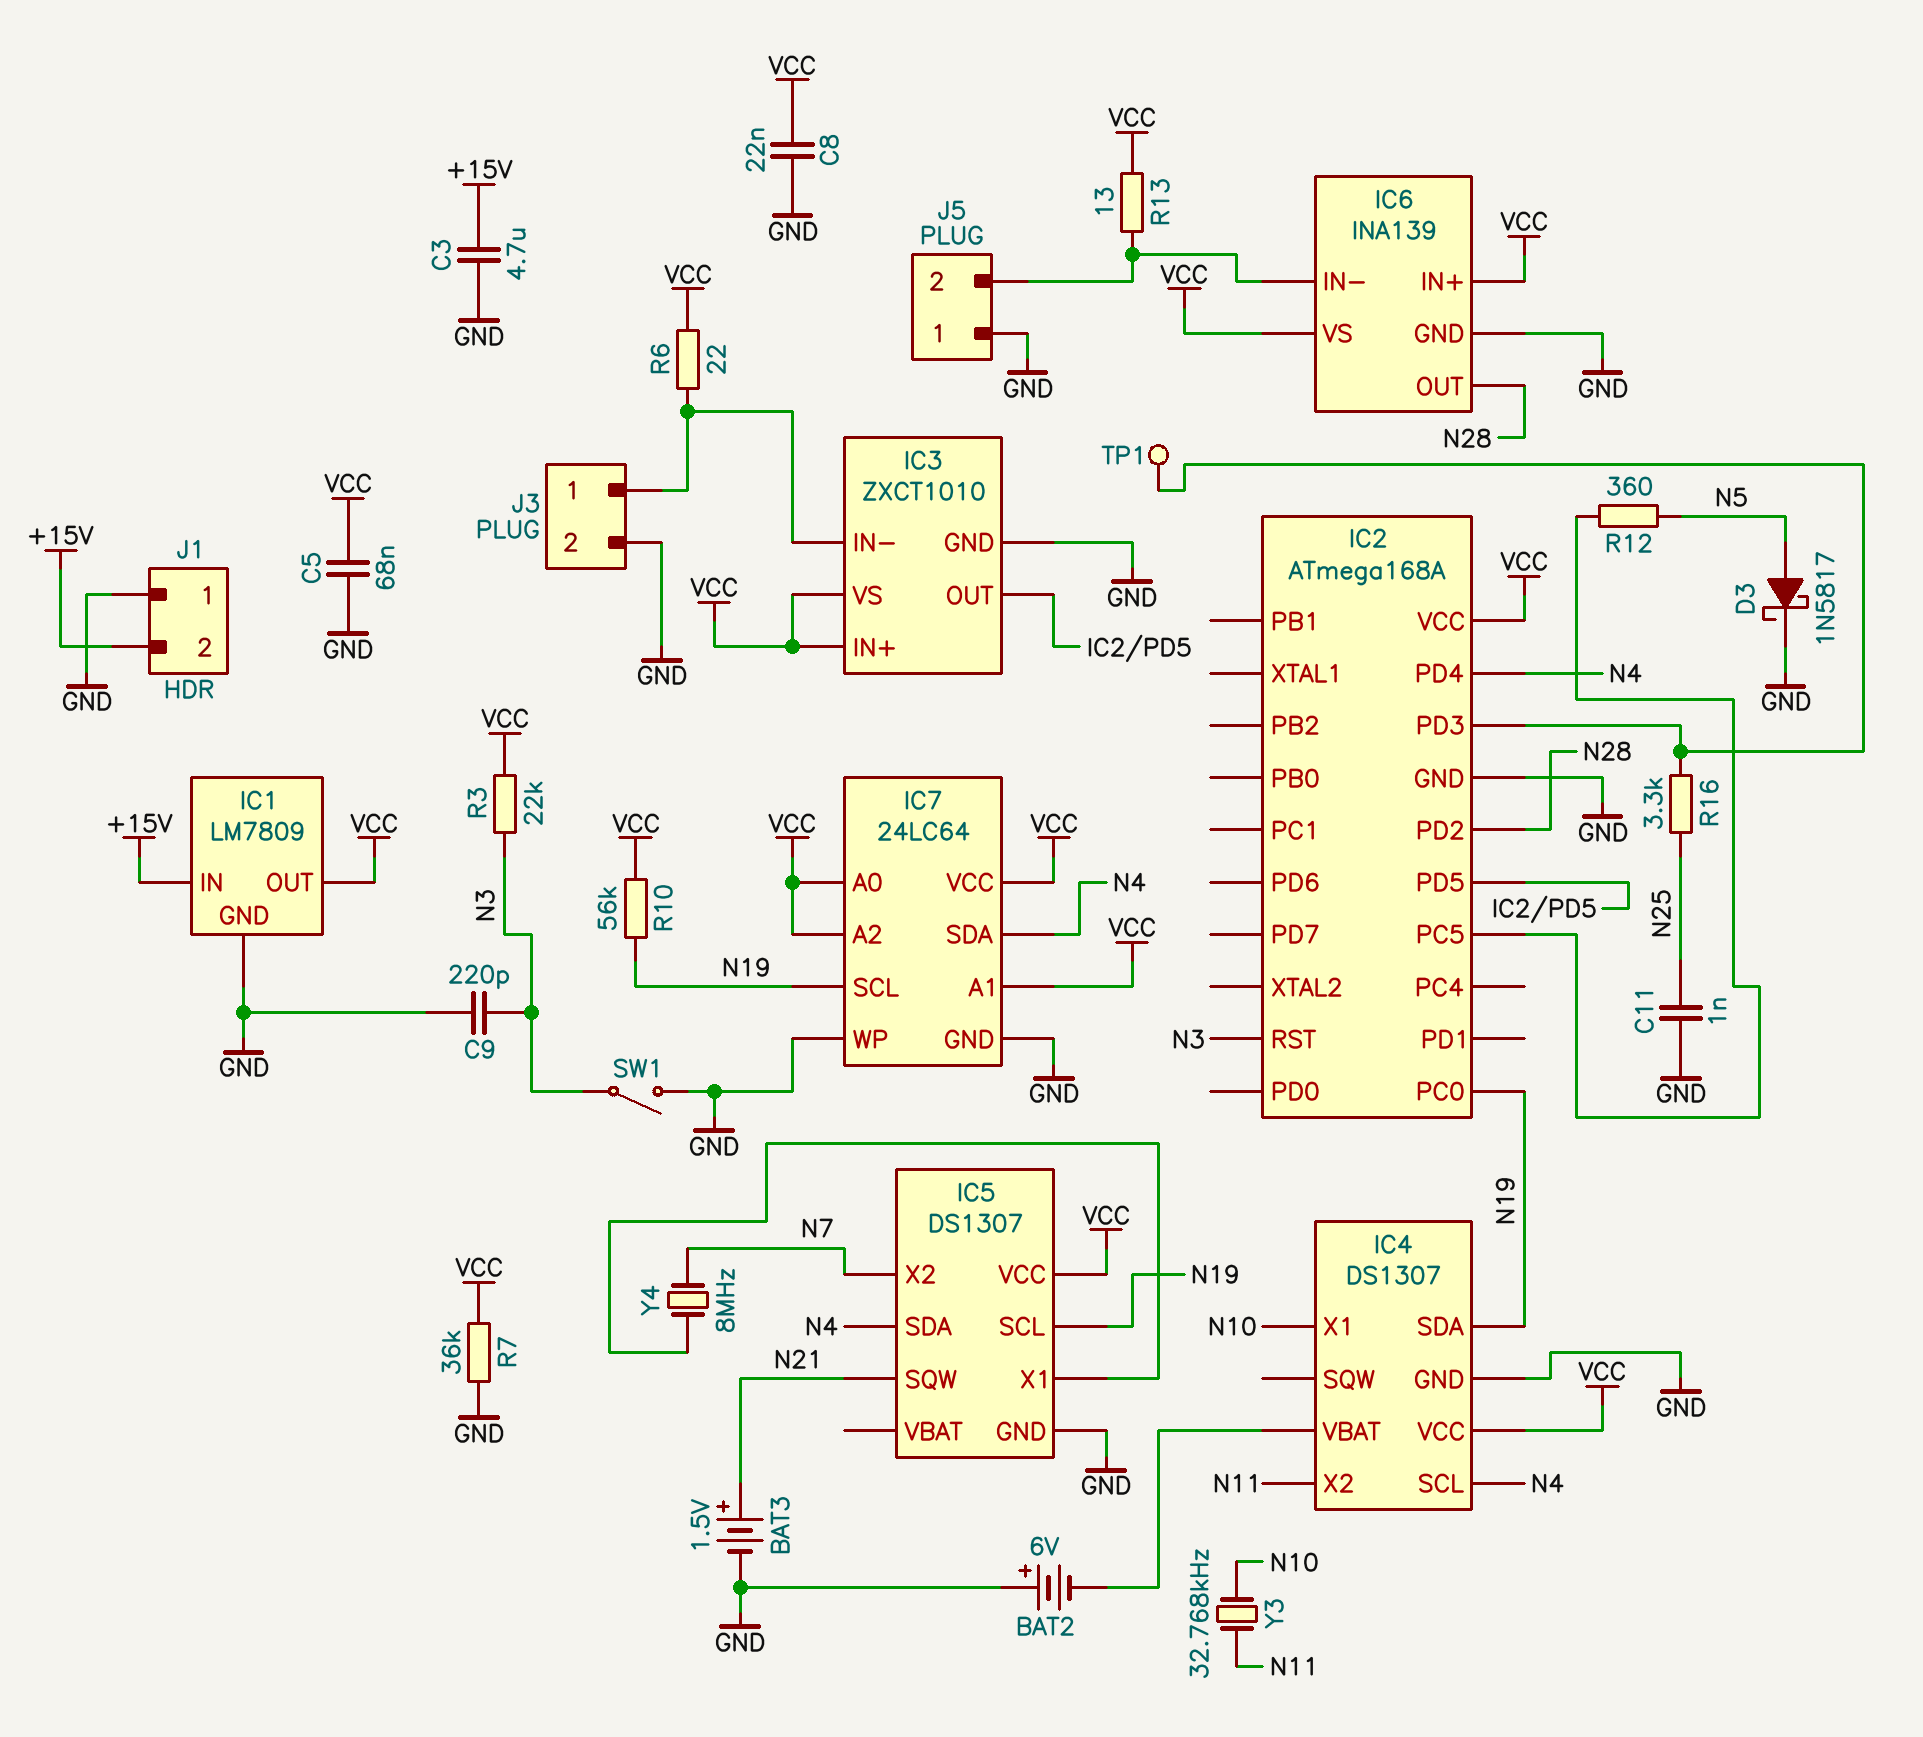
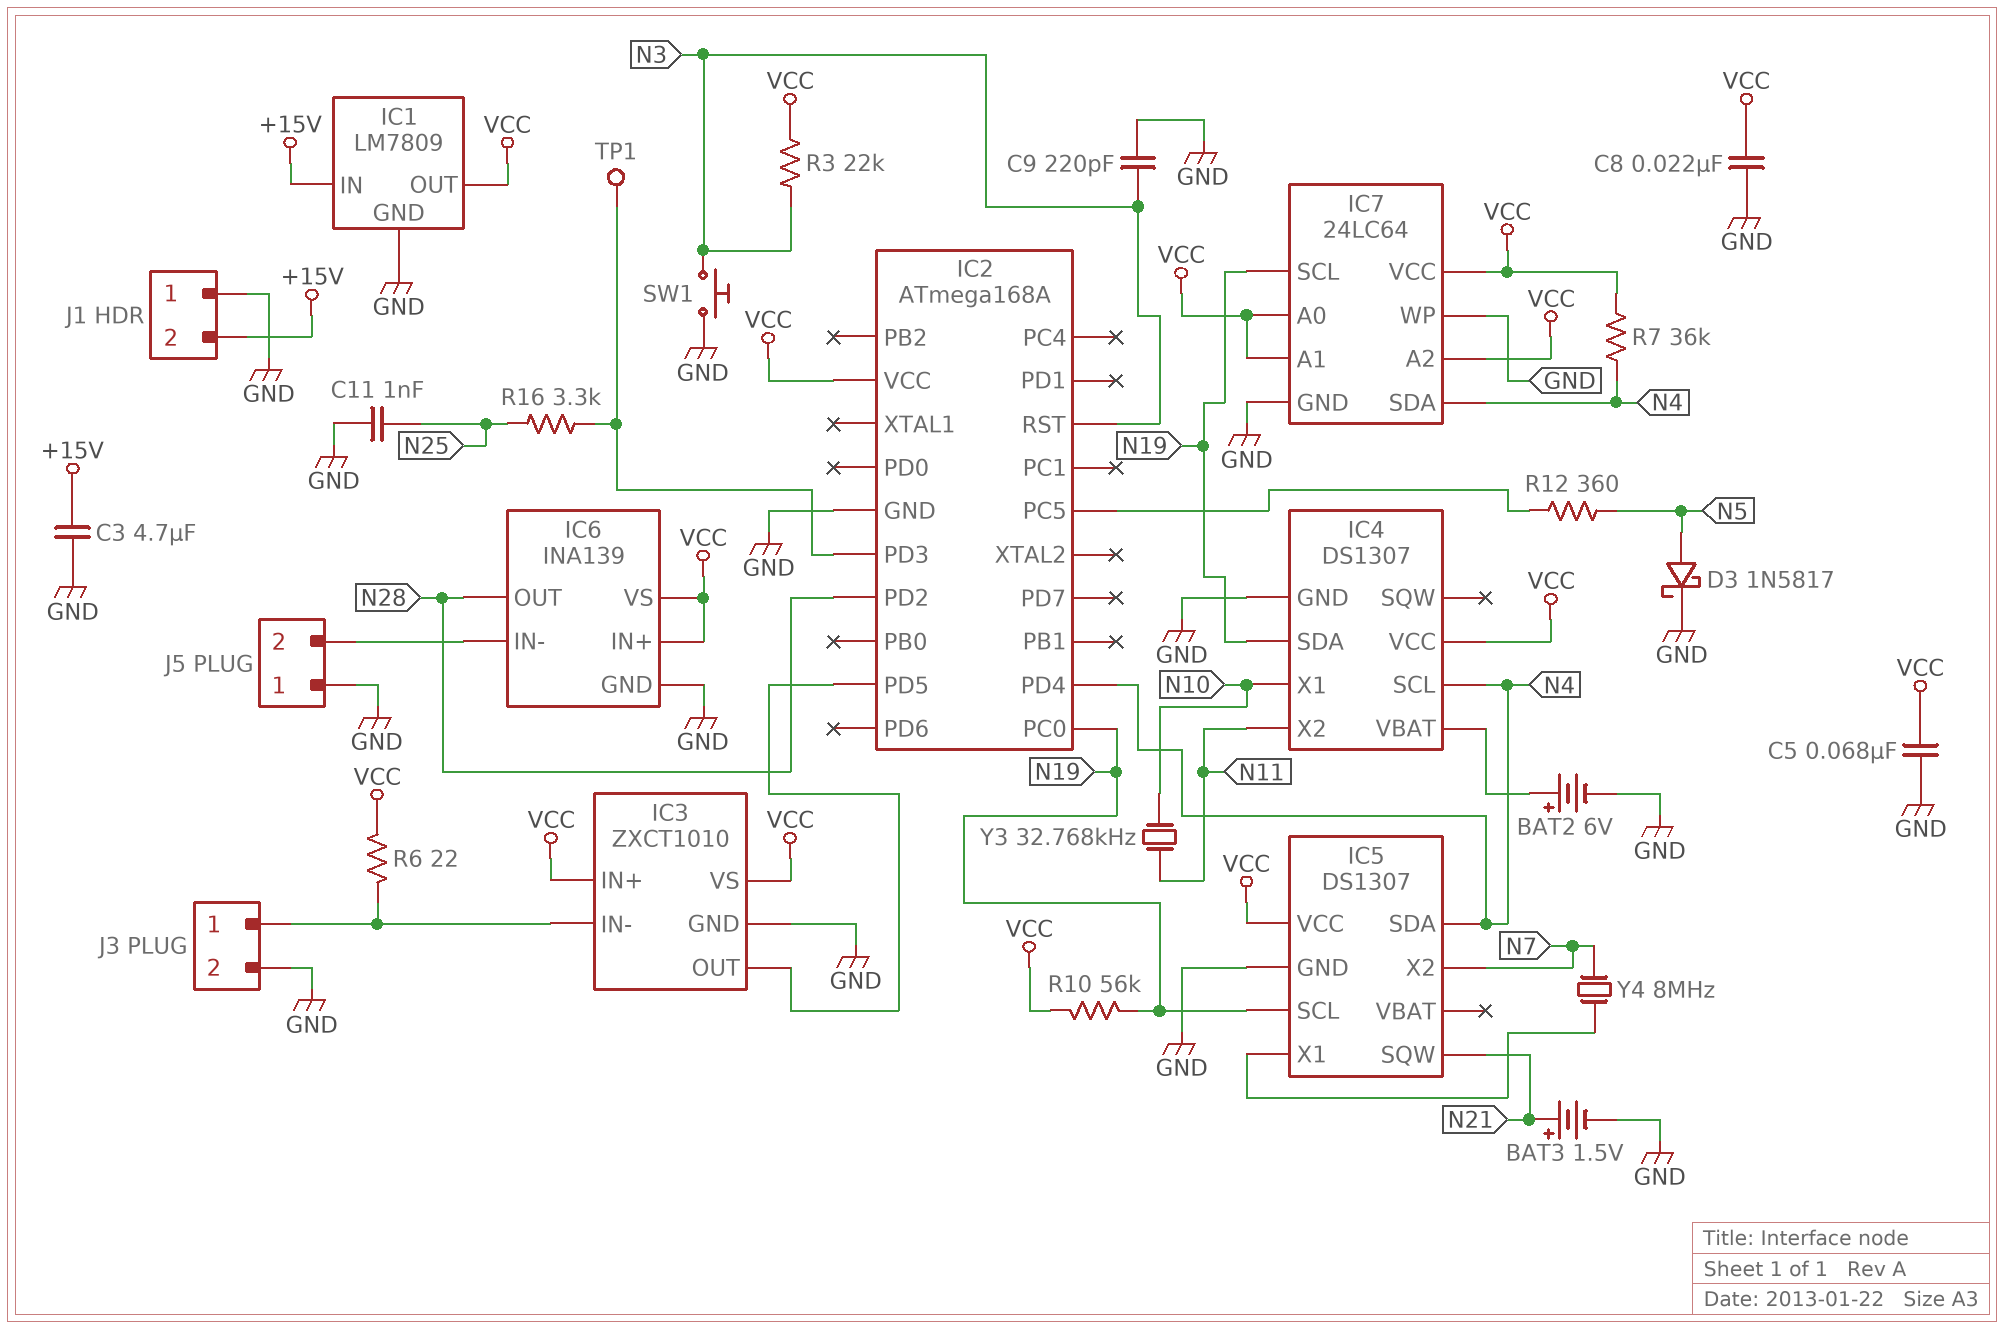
BAT2: 6V (plus GND, minus IC4/VBAT) -> 6V (plus IC4/VBAT, minus GND)
R7: 36k (GND, VCC) -> 36k (N4, VCC)
R13: 13 (IC6/IN-, VCC) -> none
SW1: switch (GND, N3) -> button (GND, N3)

